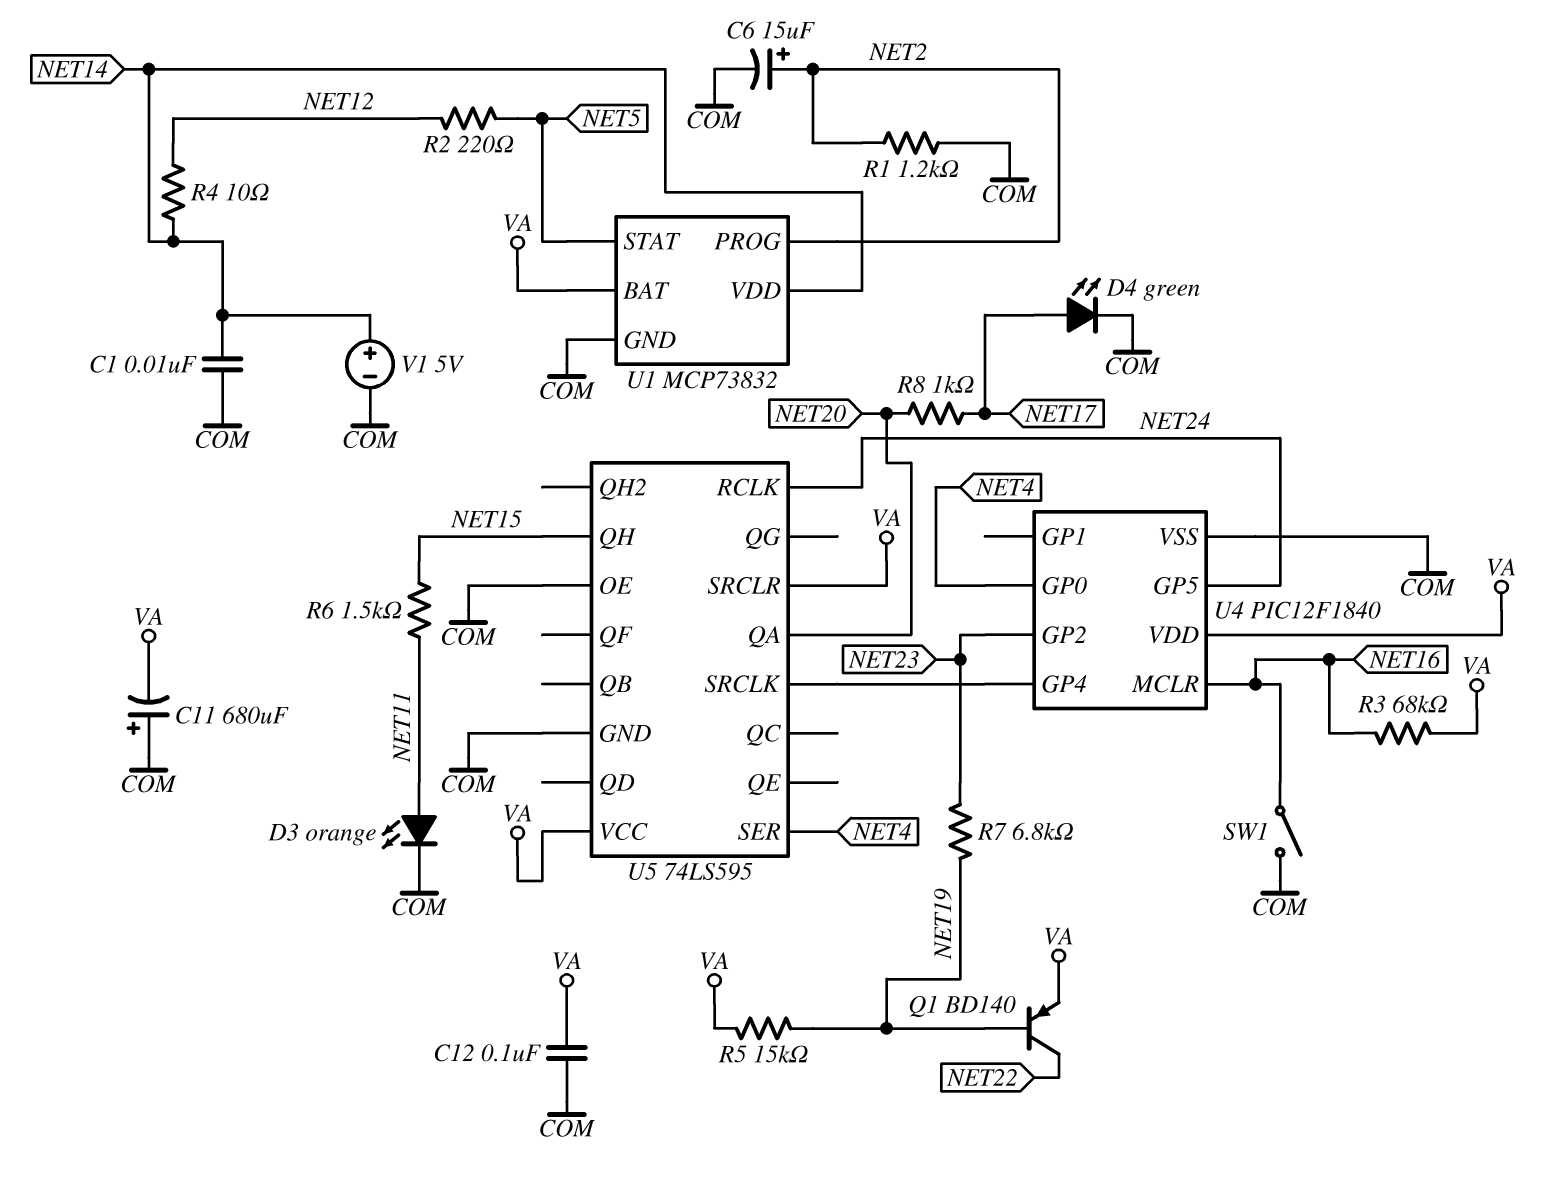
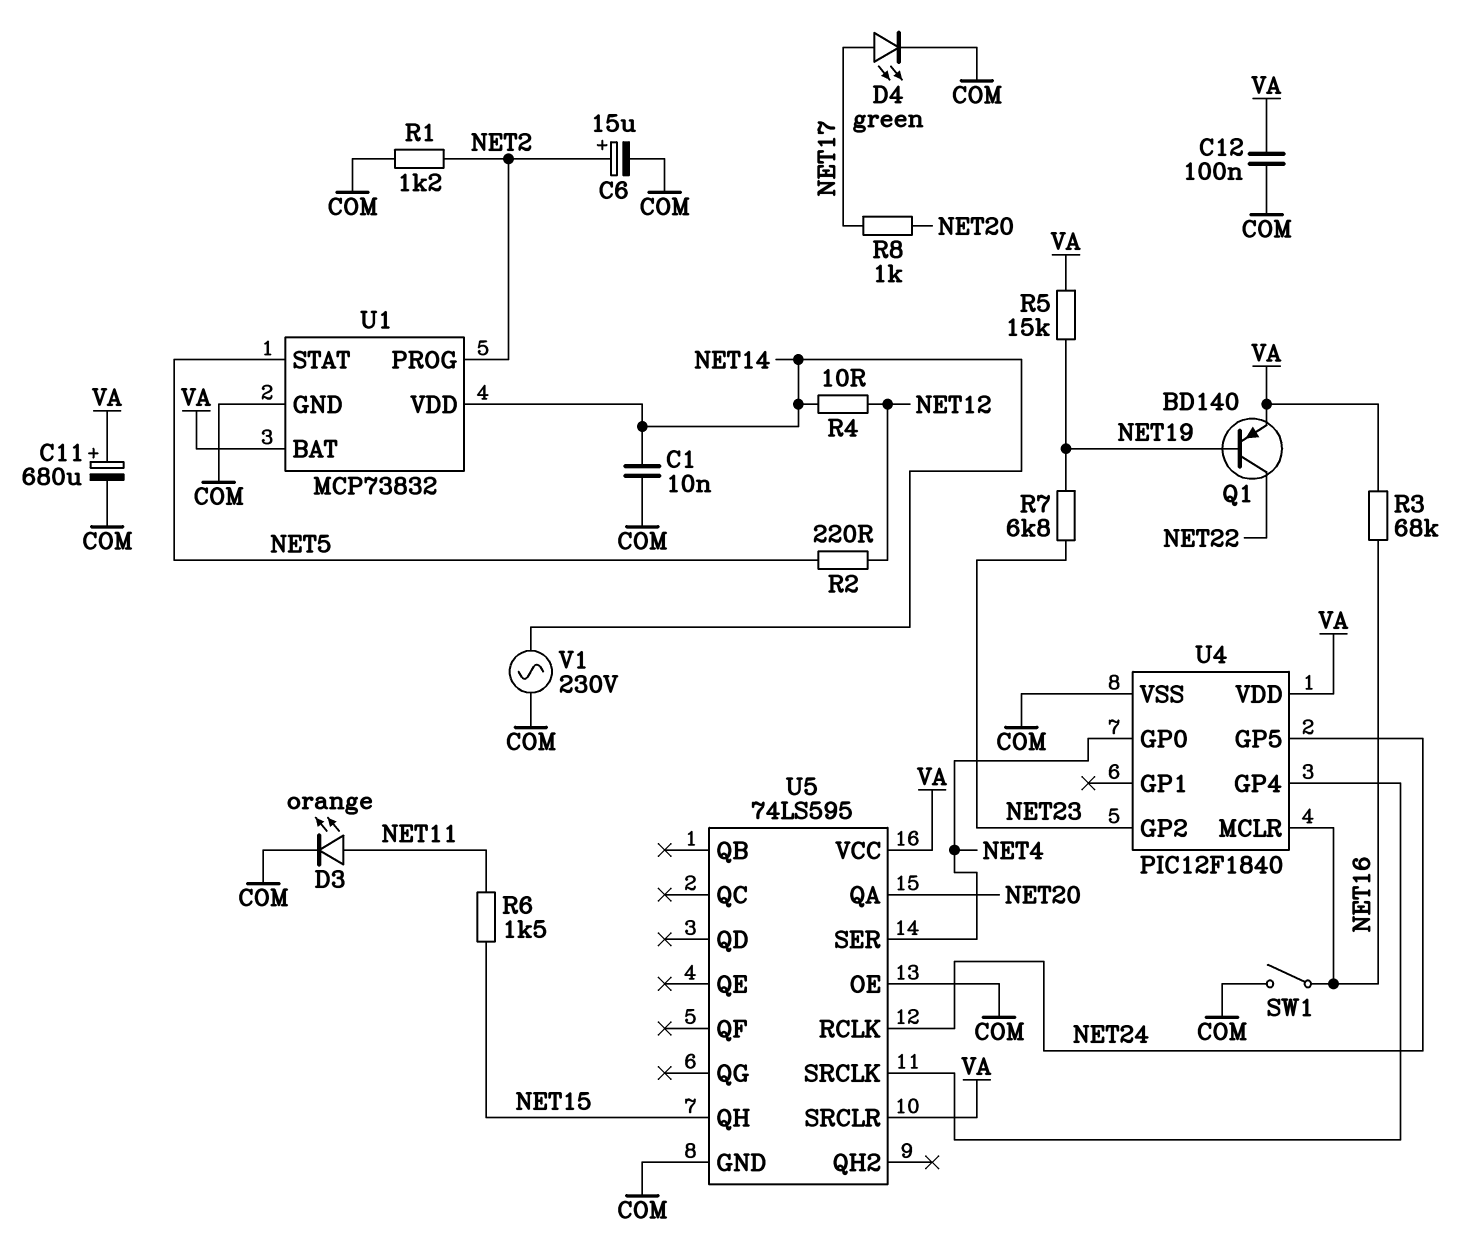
C11: 680uF (plus COM, minus VA) -> 680uF (plus VA, minus COM)
V1: 5V (plus NET14, minus COM) -> AC 230V (COM, NET14)

